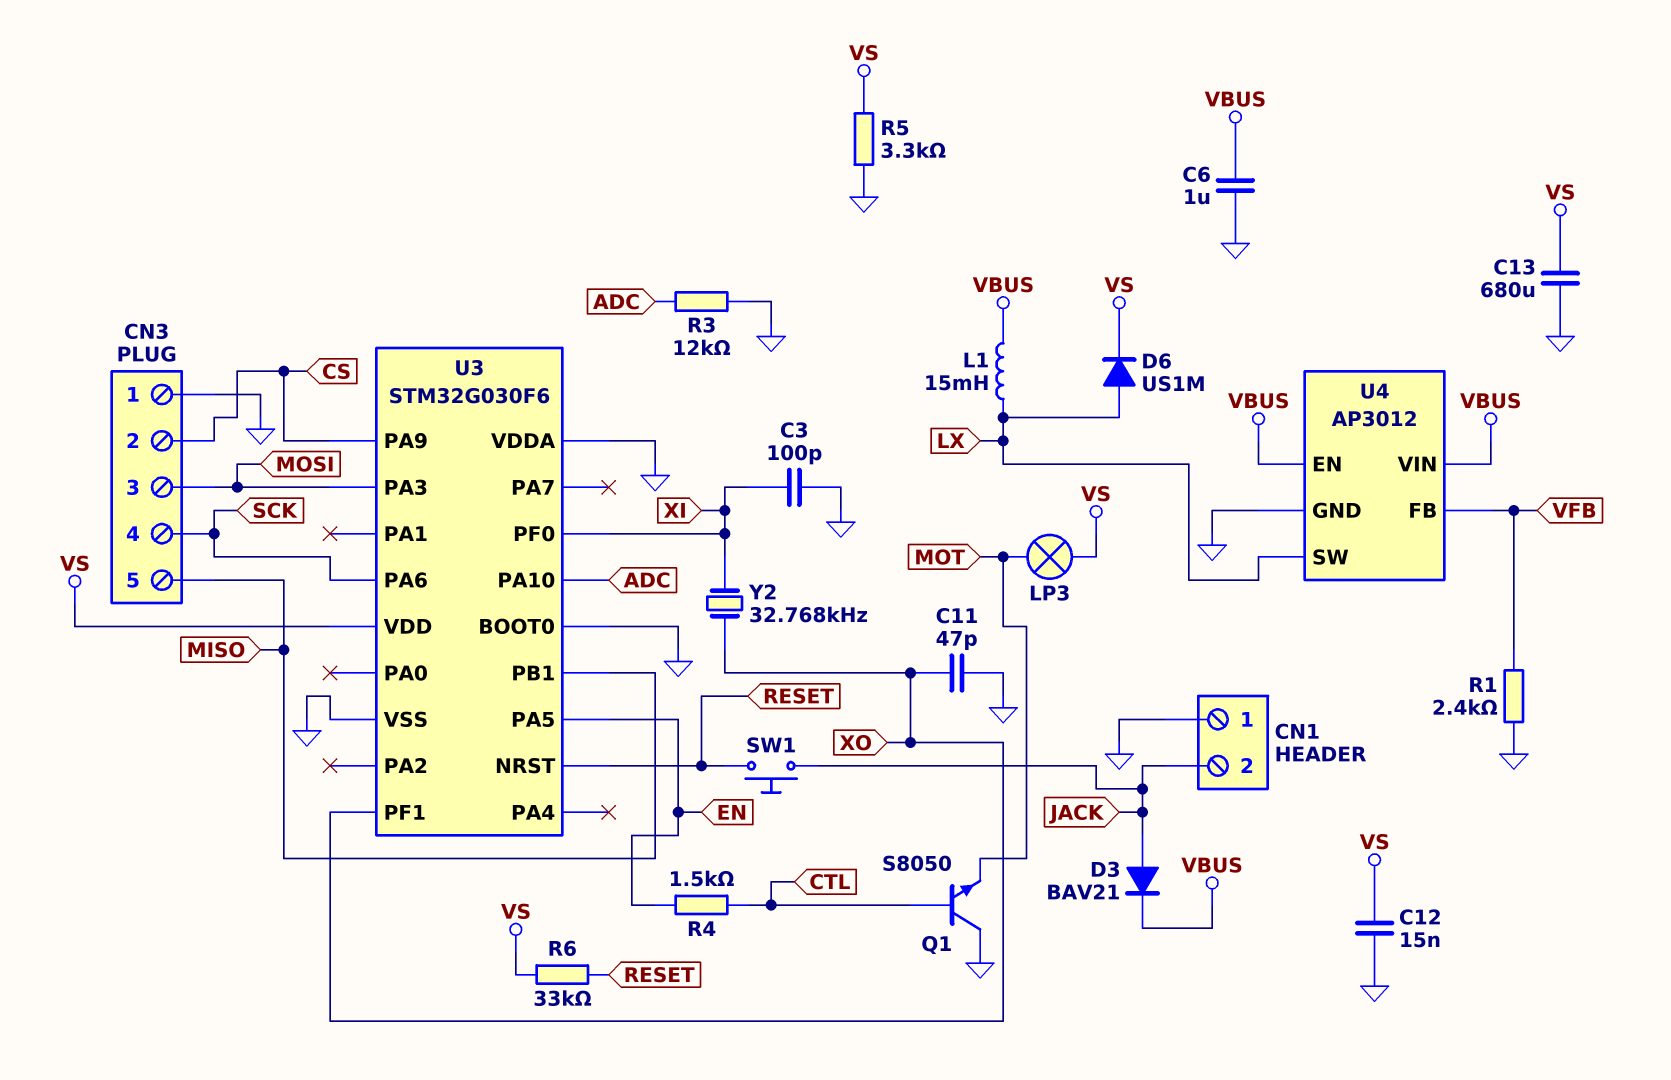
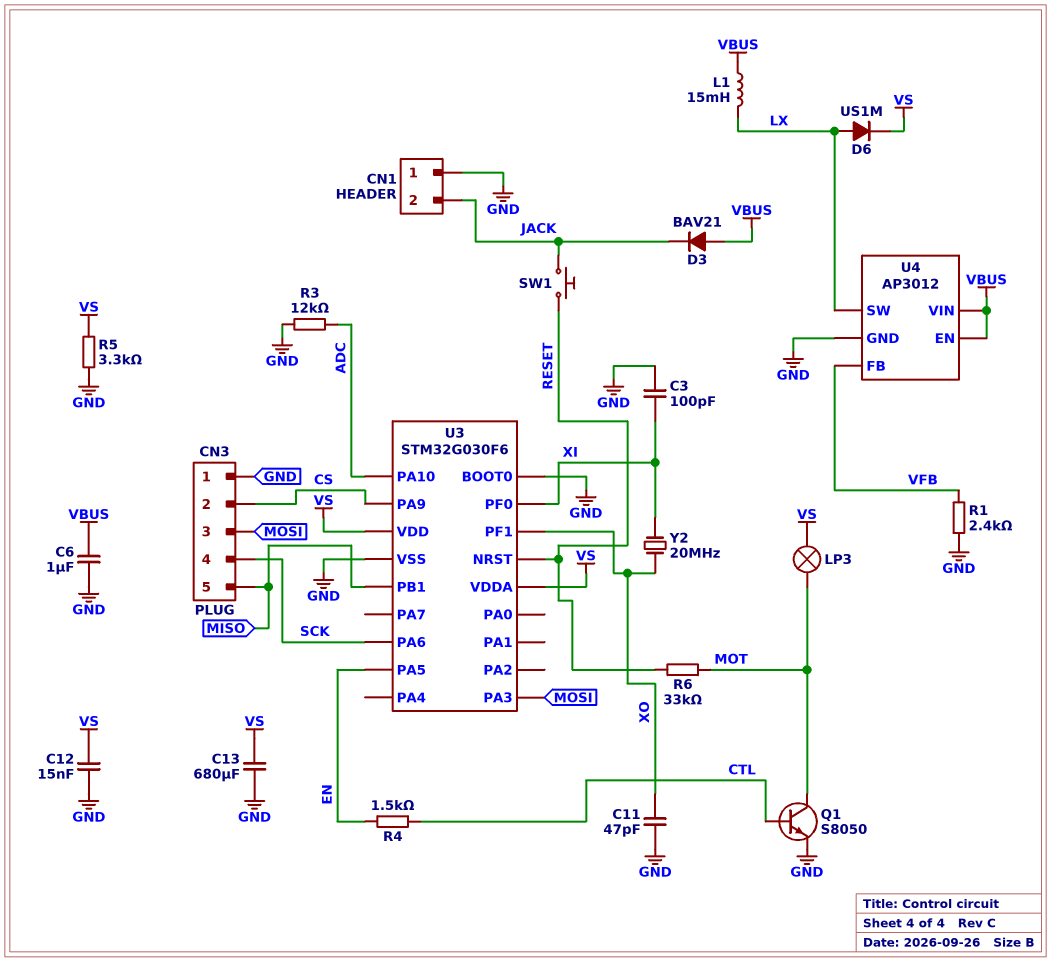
D3: diode BAV21 (A JACK, K VBUS) -> diode BAV21 (A VBUS, K JACK)
Q1: NPN S8050 (B CTL, C GND, E MOT) -> NPN S8050 (B CTL, C MOT, E GND)
R6: 33k (RESET, VS) -> 33k (MOT, RESET)
U3 pin VDDA: GND -> VS
Y2: 32.768kHz (XI, XO) -> 20MHz (XI, XO)

